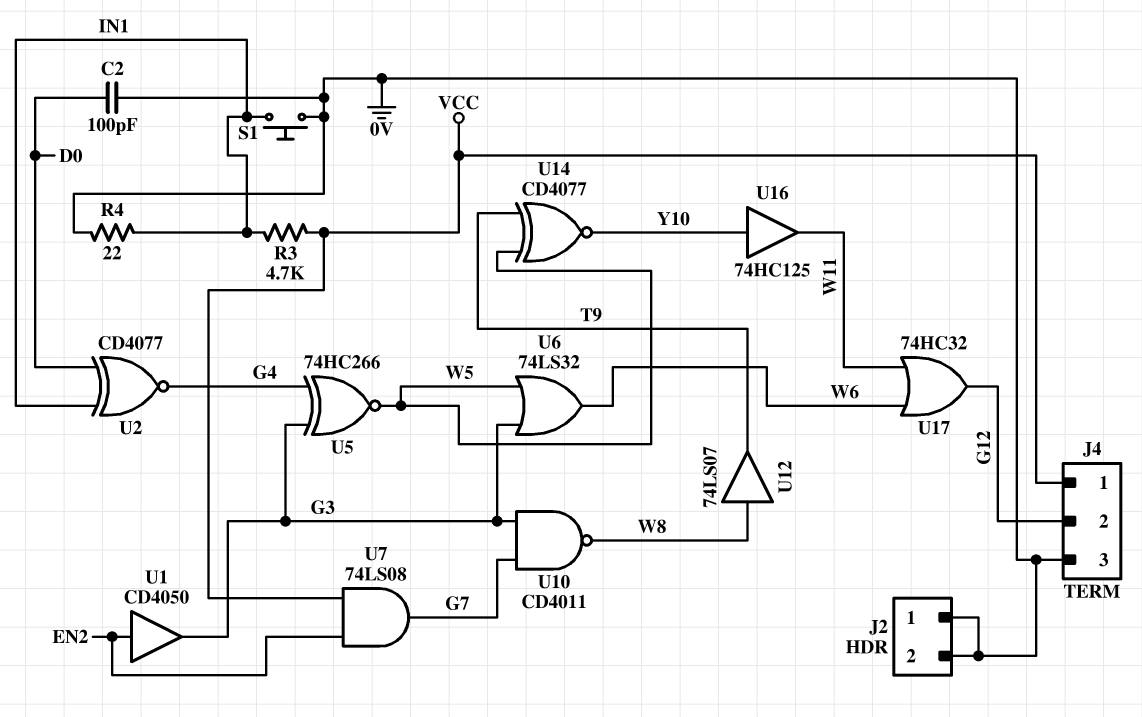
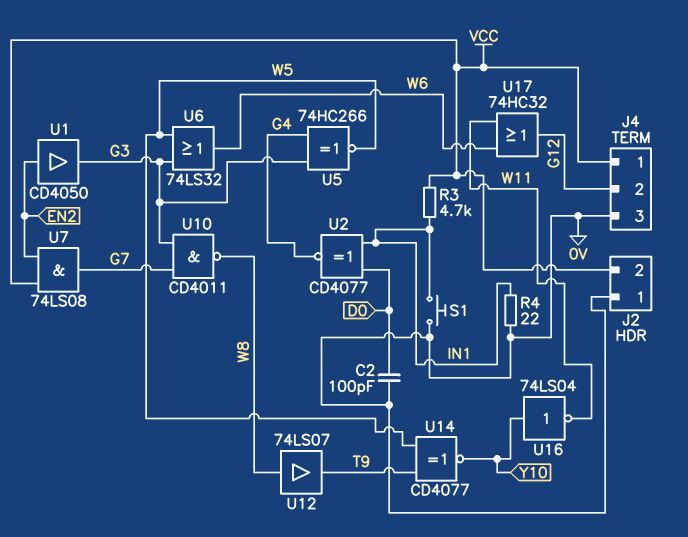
J2 pin 2: 0V -> VCC
U16: buffer 74HC125 (in Y10, out W11) -> NOT 74LS04 (in Y10, out W11)

